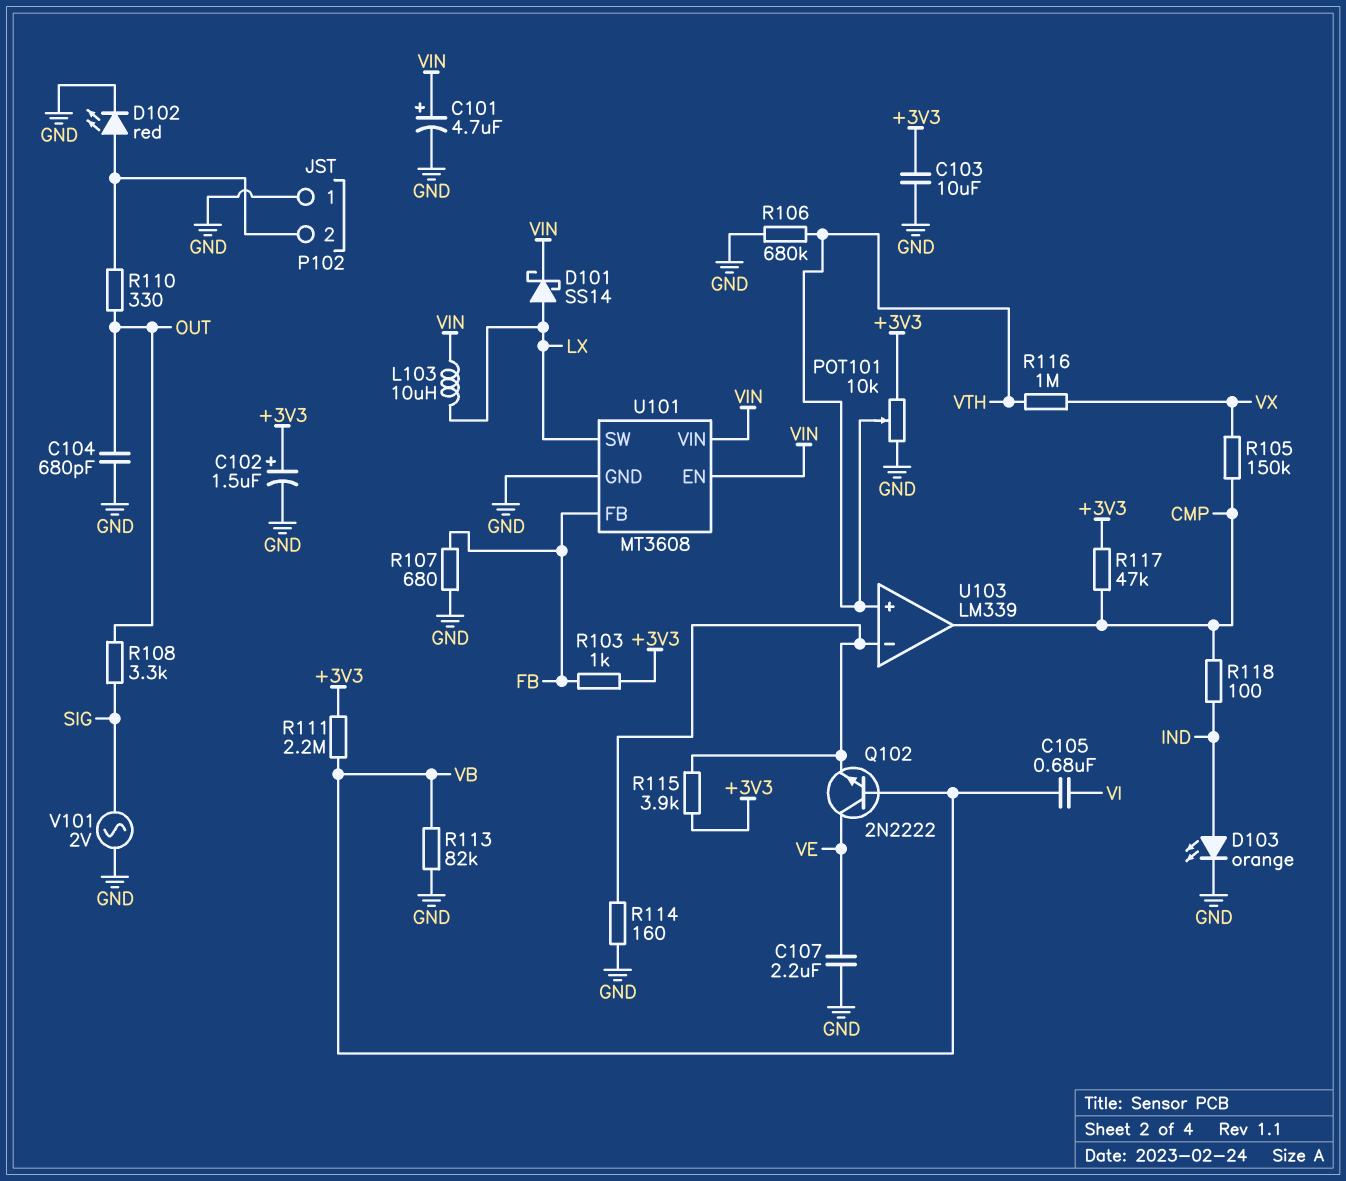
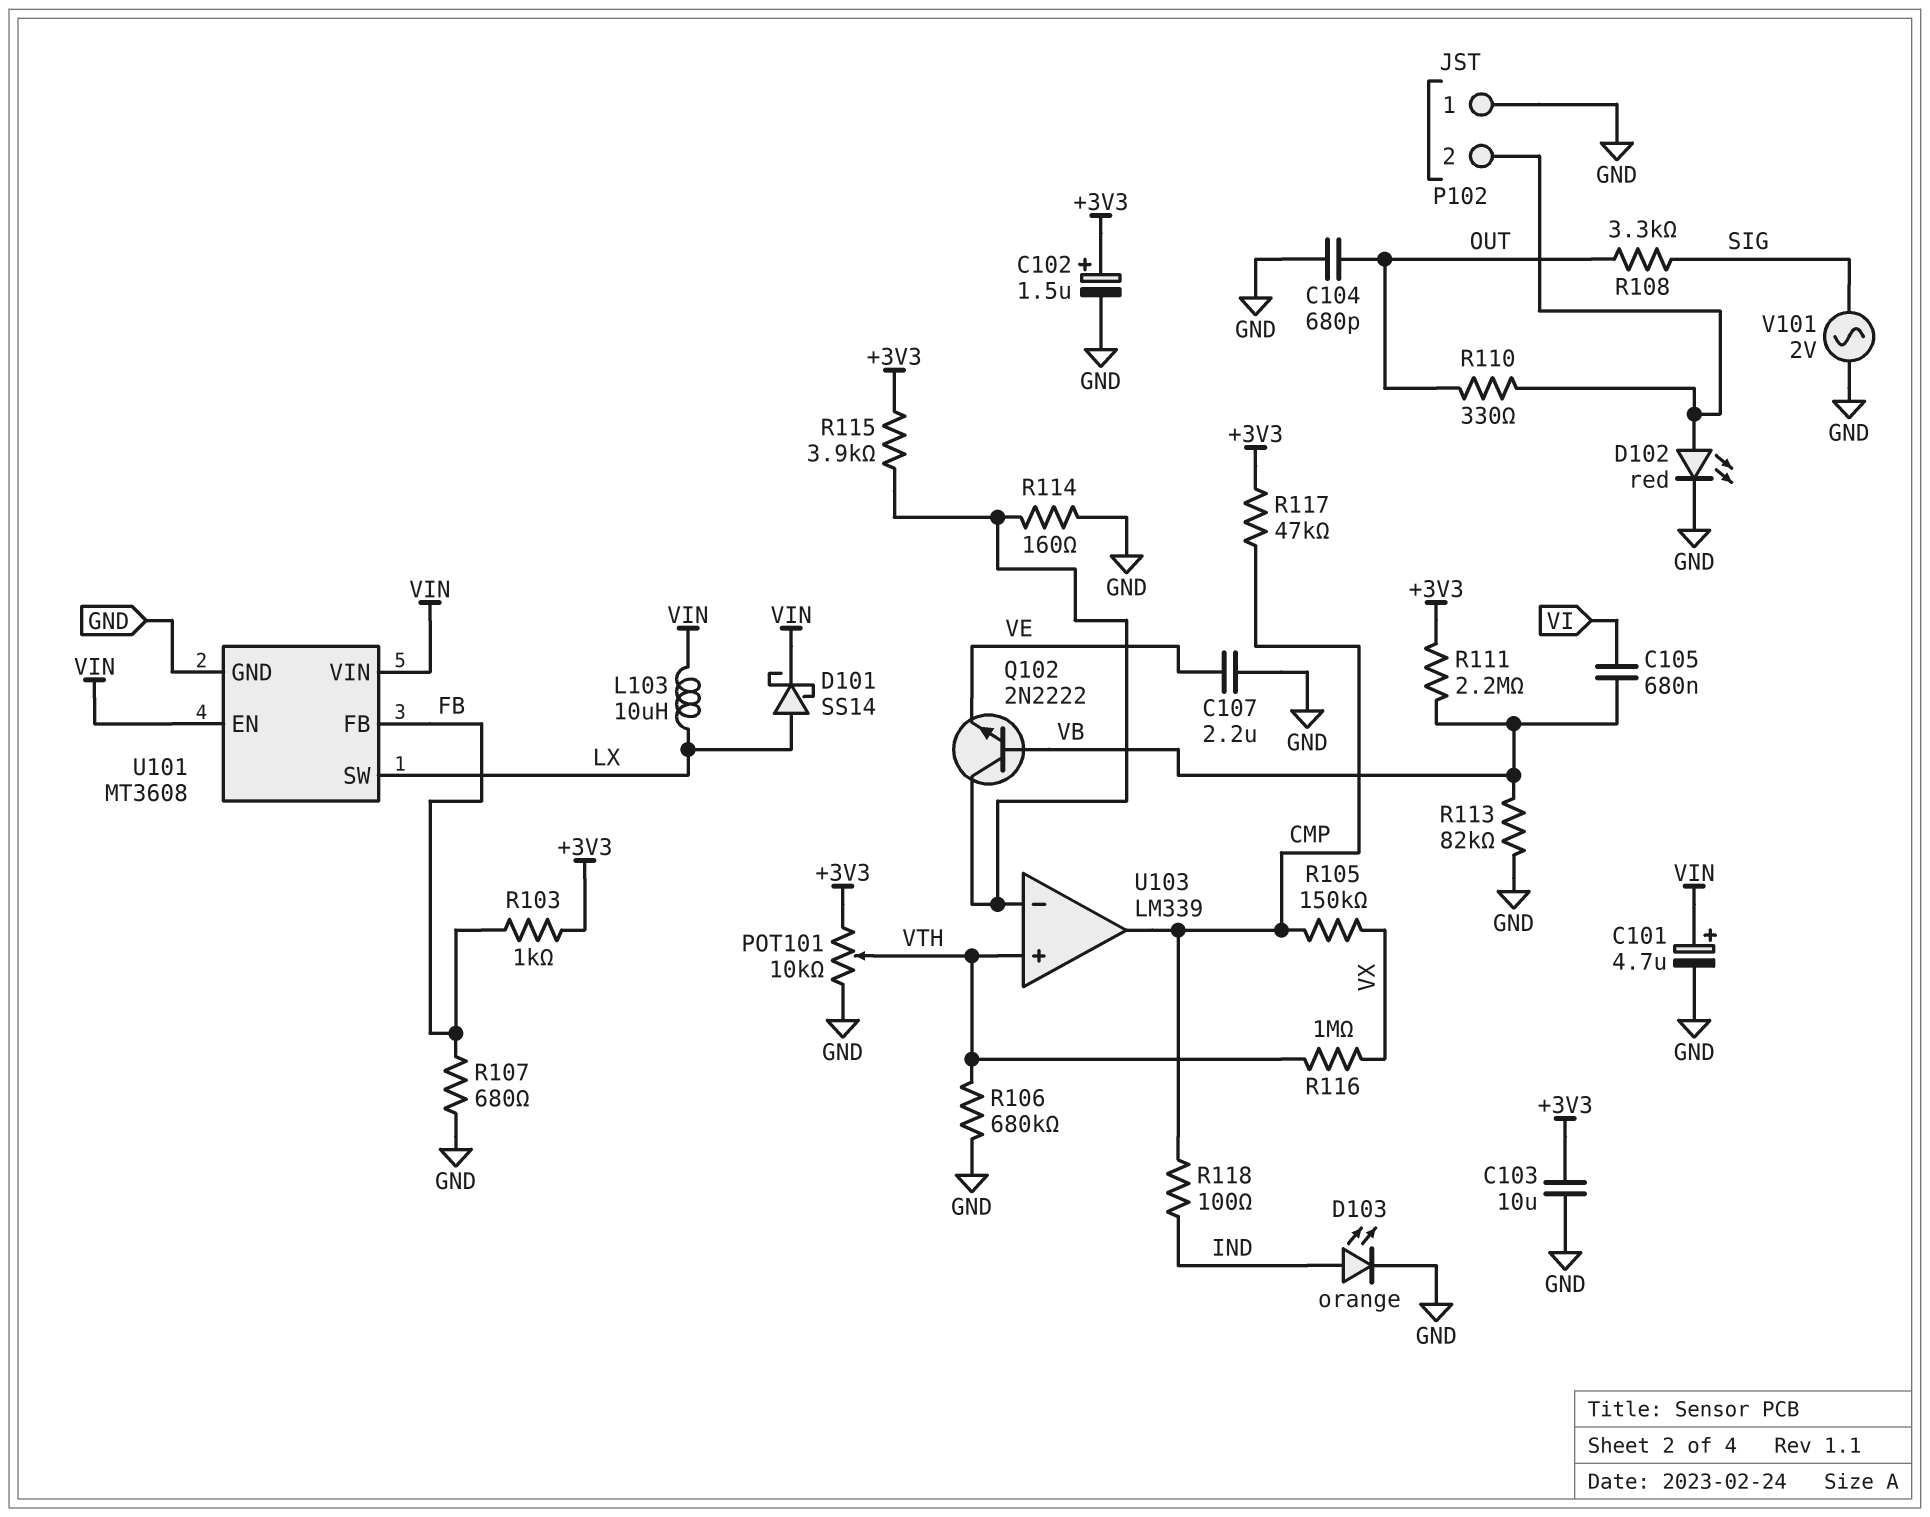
Q102: NPN 2N2222 (B VB, C VE, E U103/in-) -> NPN 2N2222 (B VB, C U103/in-, E VE)

